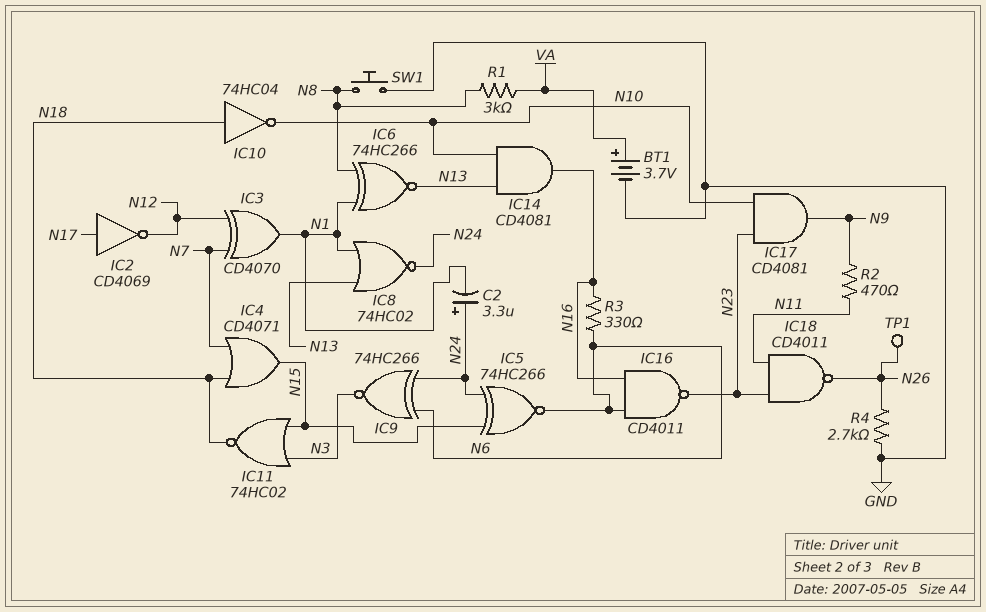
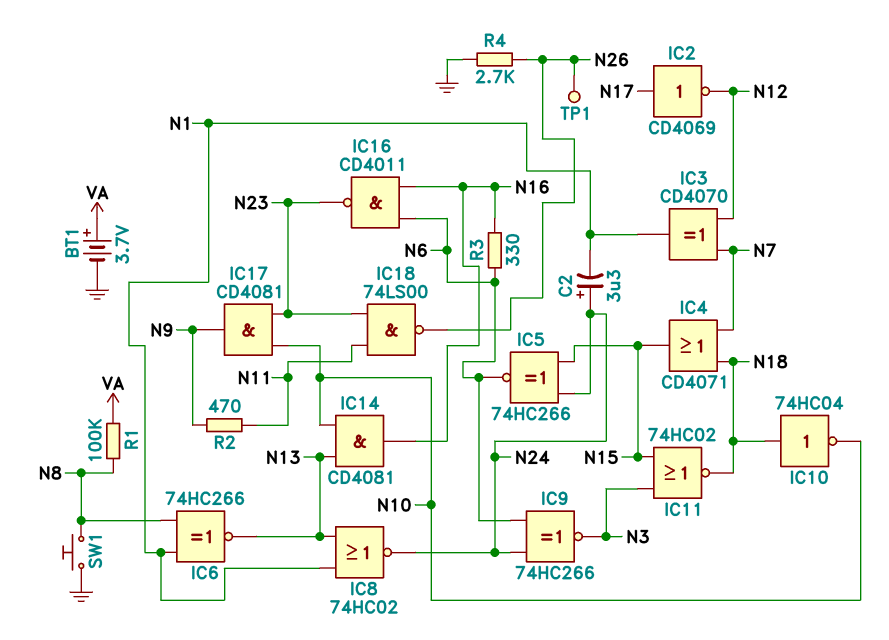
IC18: NAND CD4011 (in N11, in N23, out N26) -> NAND 74LS00 (in N11, in N23, out N26)
R1: 3k (N8, VA) -> 100k (N8, VA)

